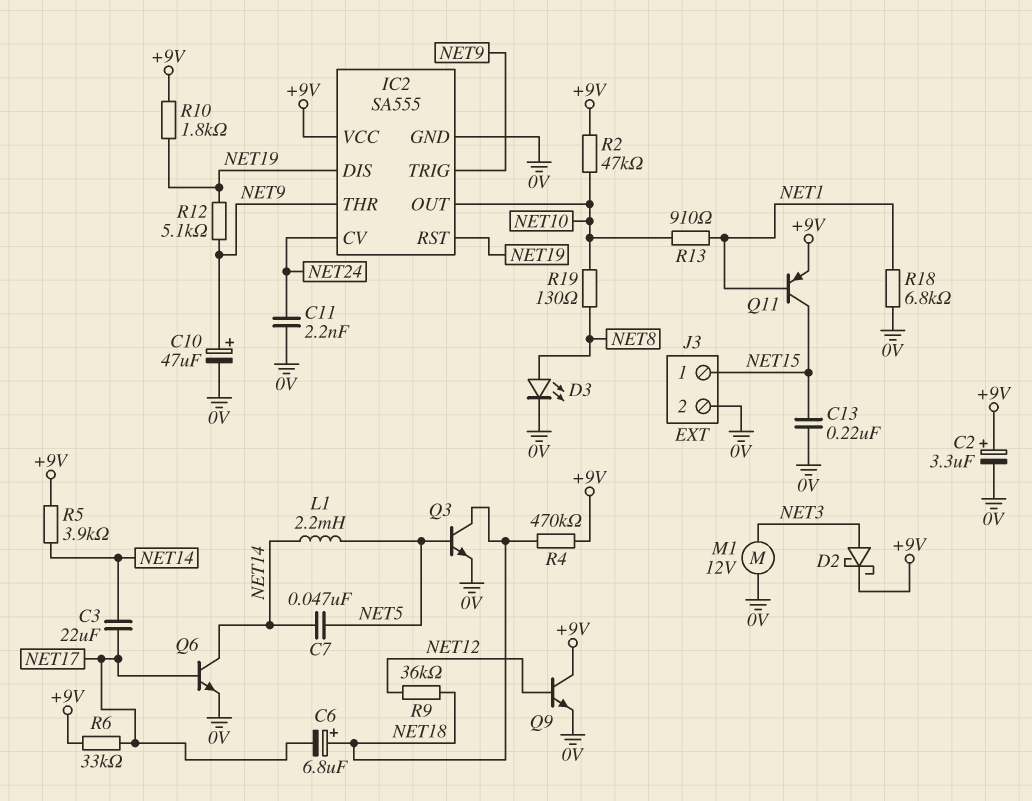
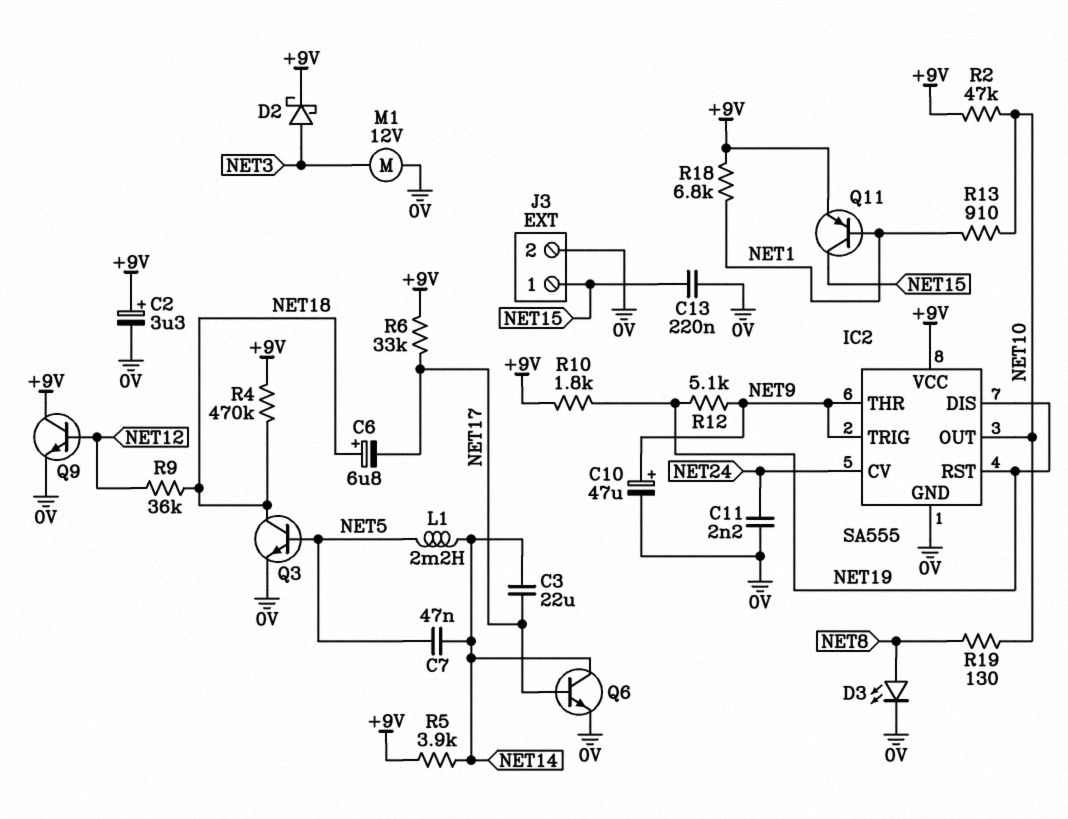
R18: 6.8k (0V, NET1) -> 6.8k (+9V, NET1)

